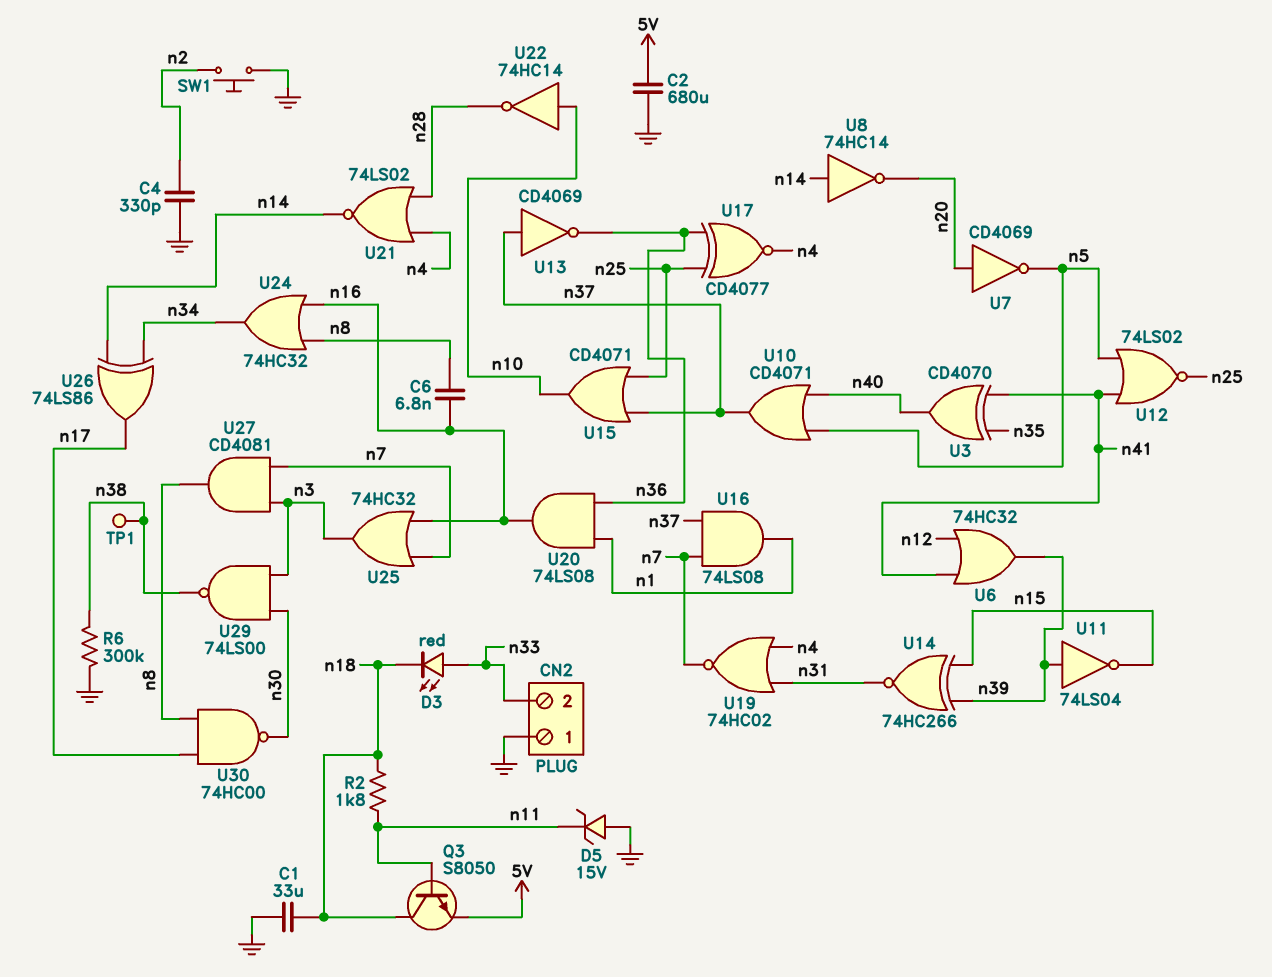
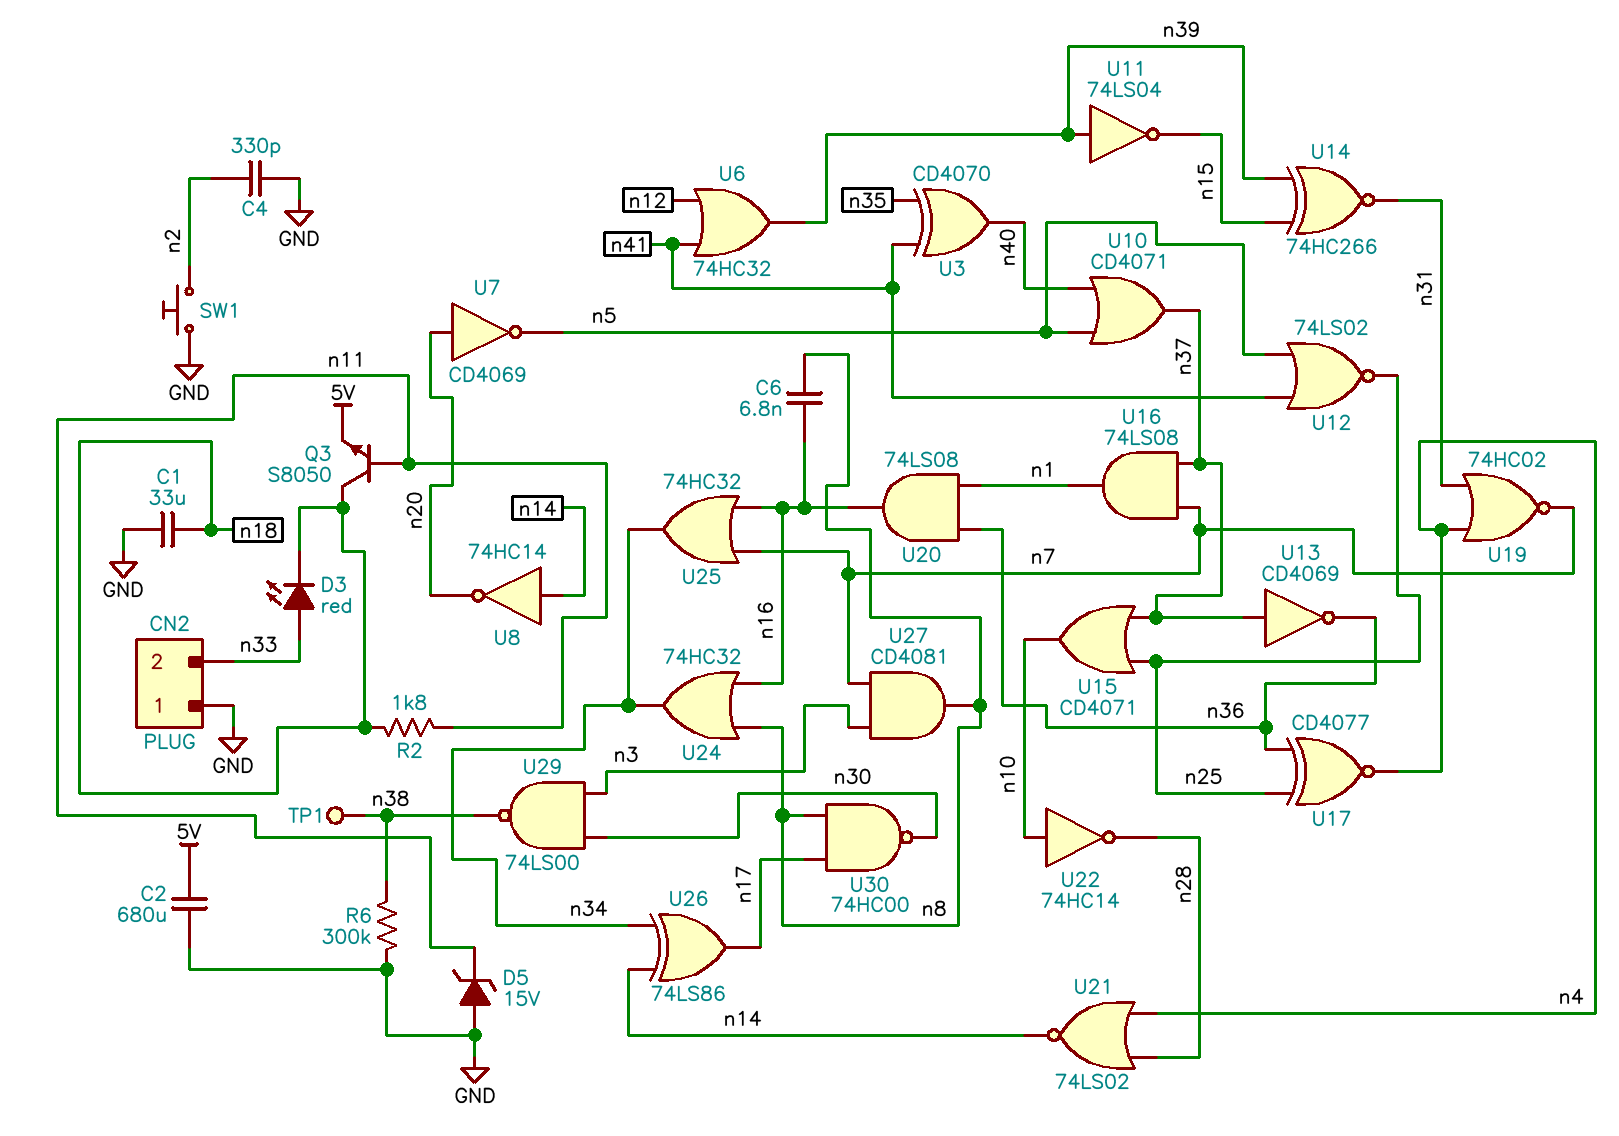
U25: OR 74HC32 (in n7, in n16, out n3) -> OR 74HC32 (in n7, in n16, out n34)

